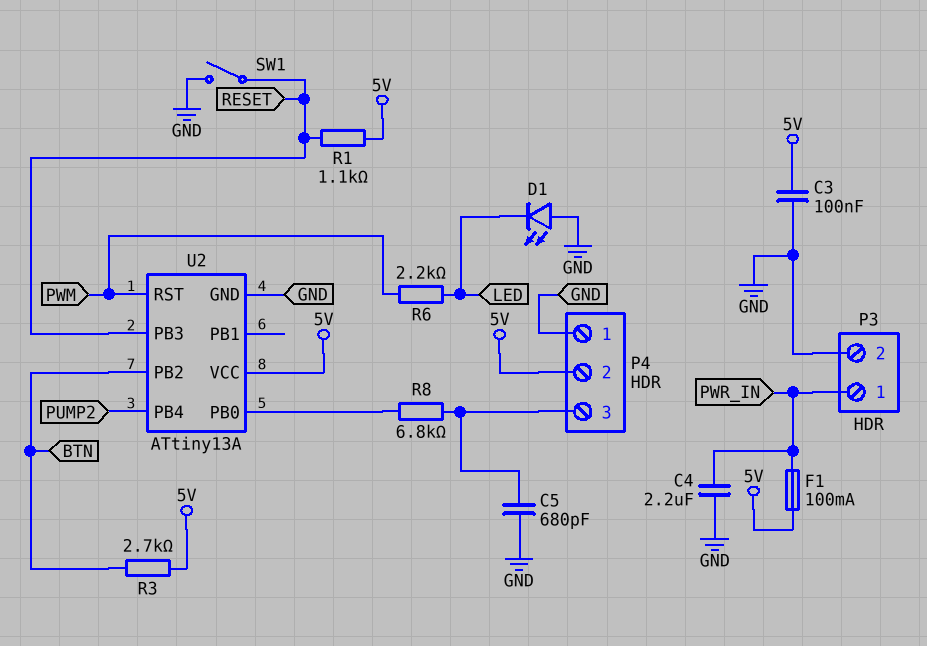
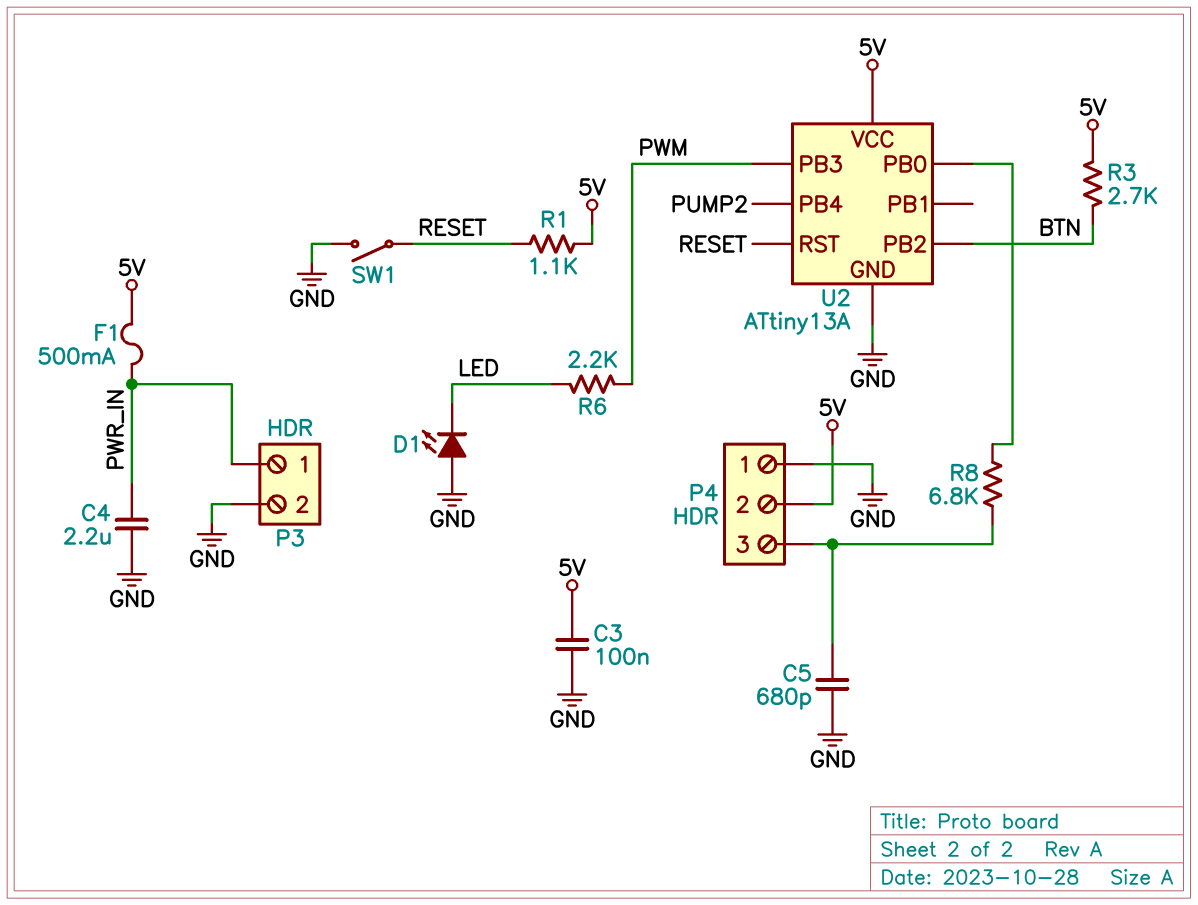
F1: 100mA (5V, PWR_IN) -> 500mA (5V, PWR_IN)
U2 pin PB3: RESET -> PWM
U2 pin RST: PWM -> RESET

